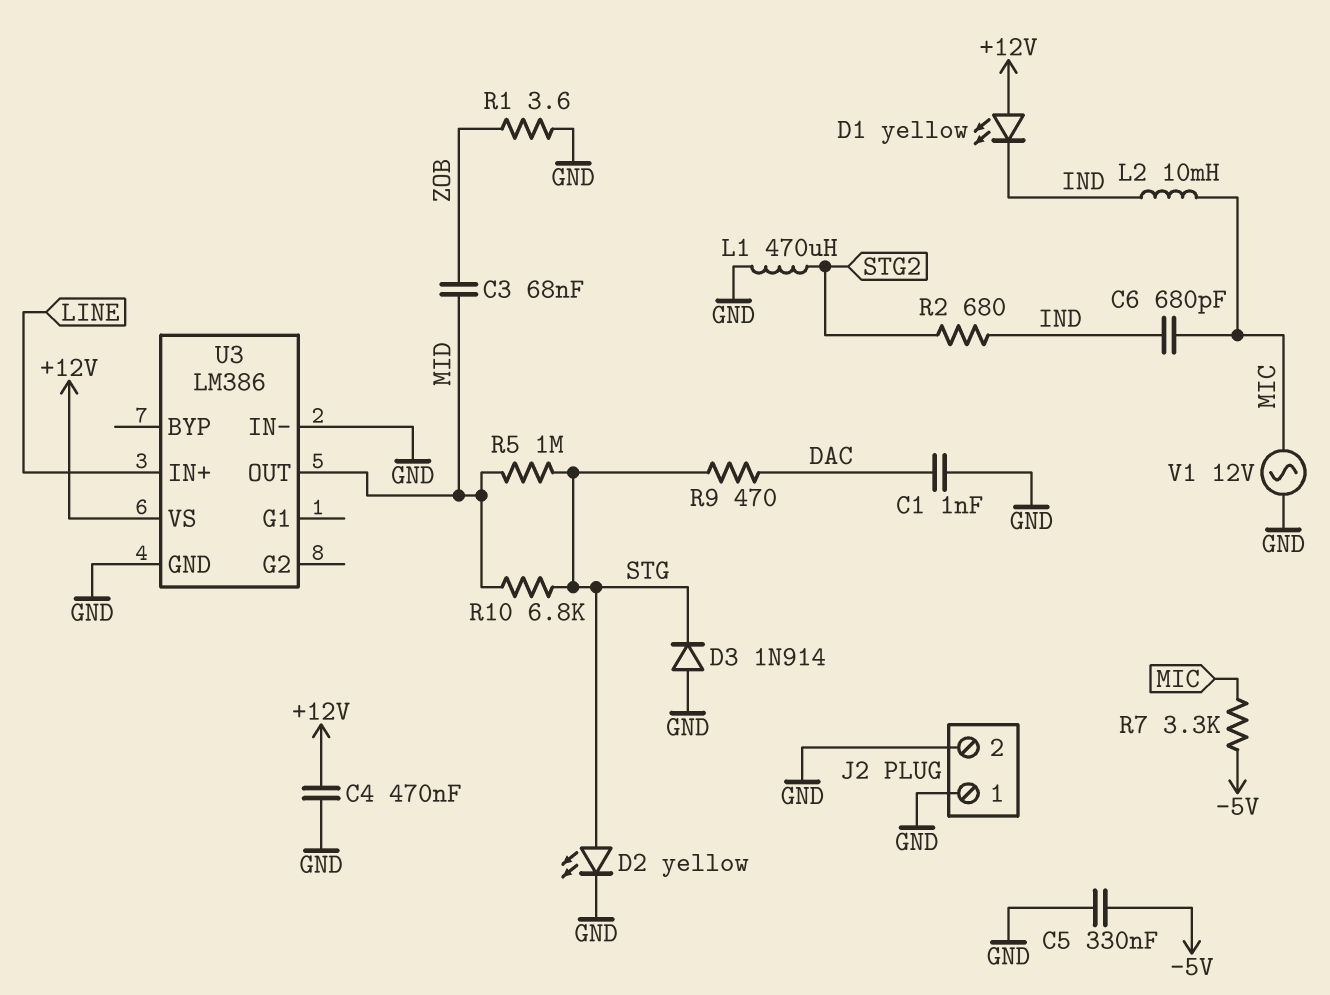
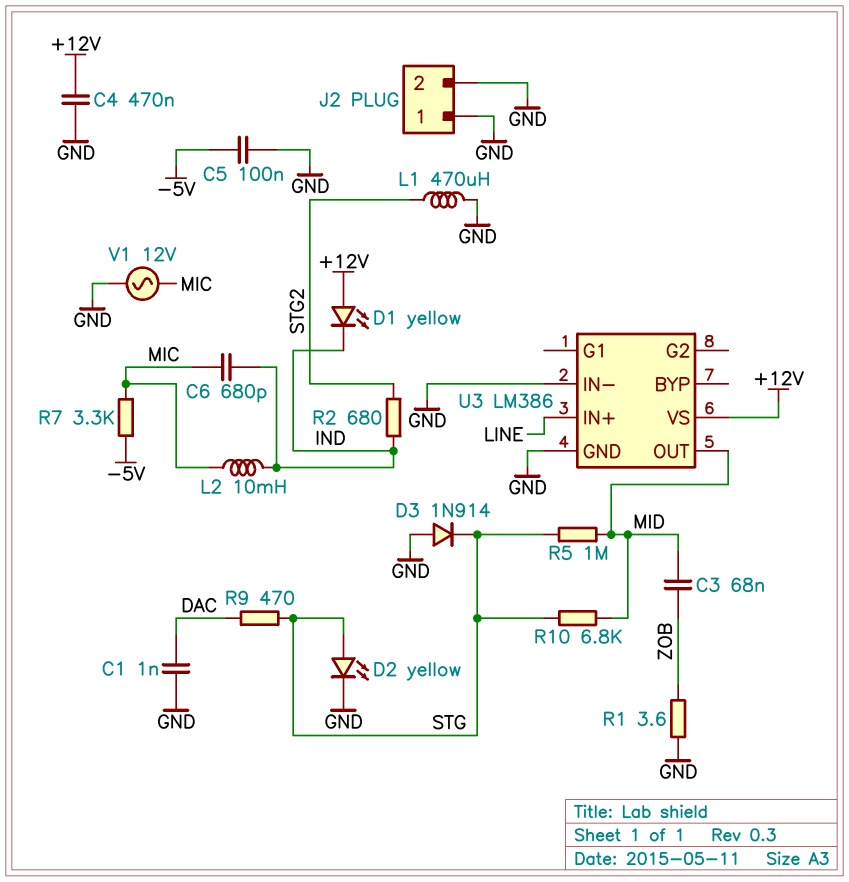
C5: 330nF (-5V, GND) -> 100nF (-5V, GND)

